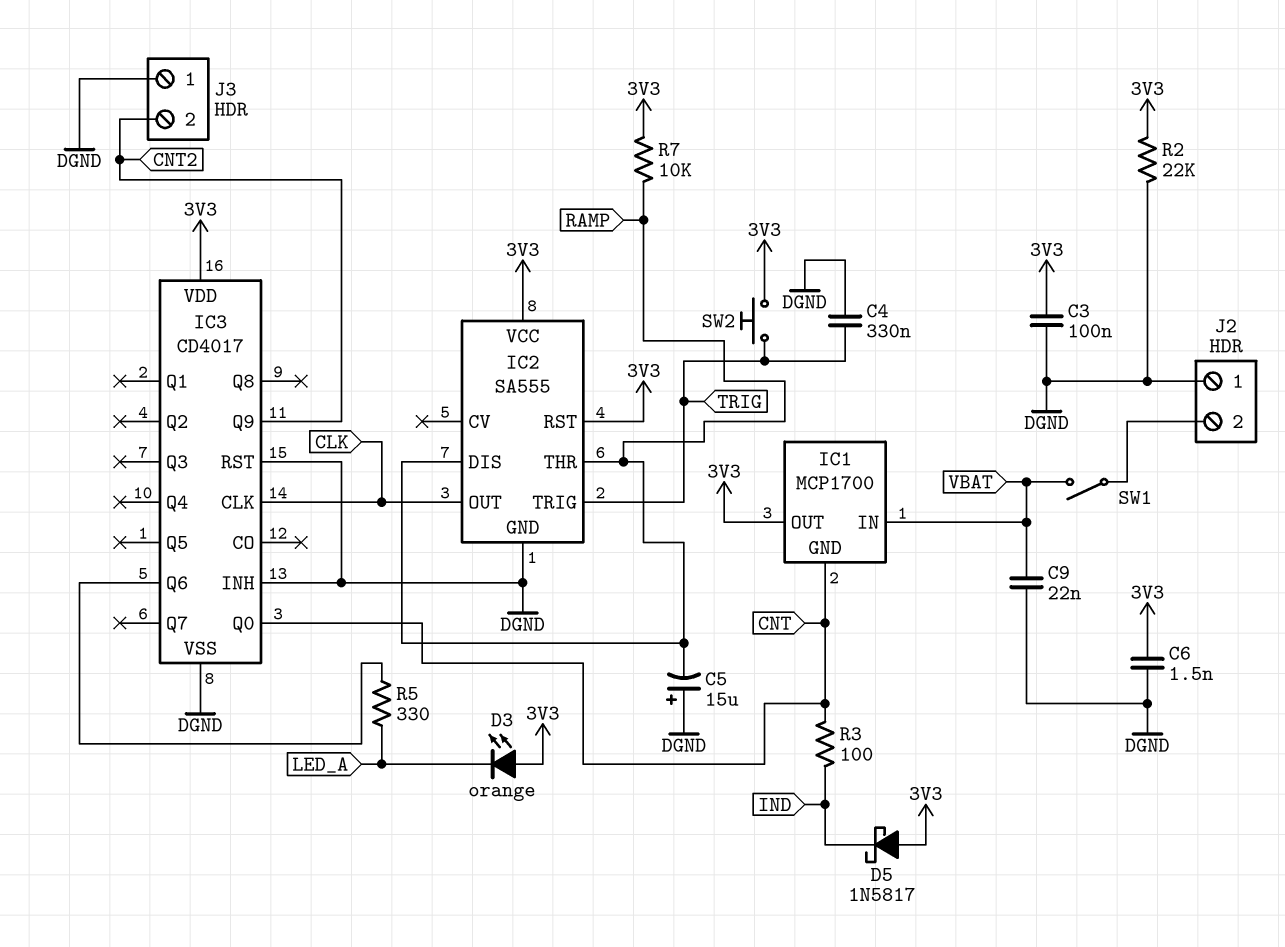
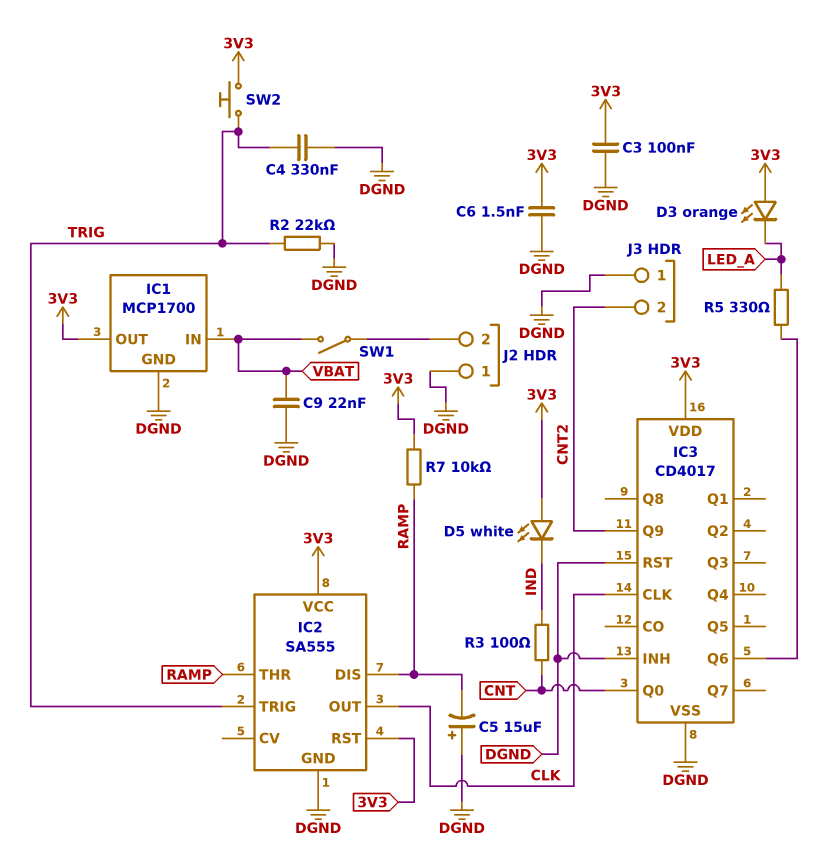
D5: schottky 1N5817 (A 3V3, K IND) -> LED white (A 3V3, K IND)
IC1 pin GND: CNT -> DGND
R2: 22k (3V3, DGND) -> 22k (DGND, TRIG)

